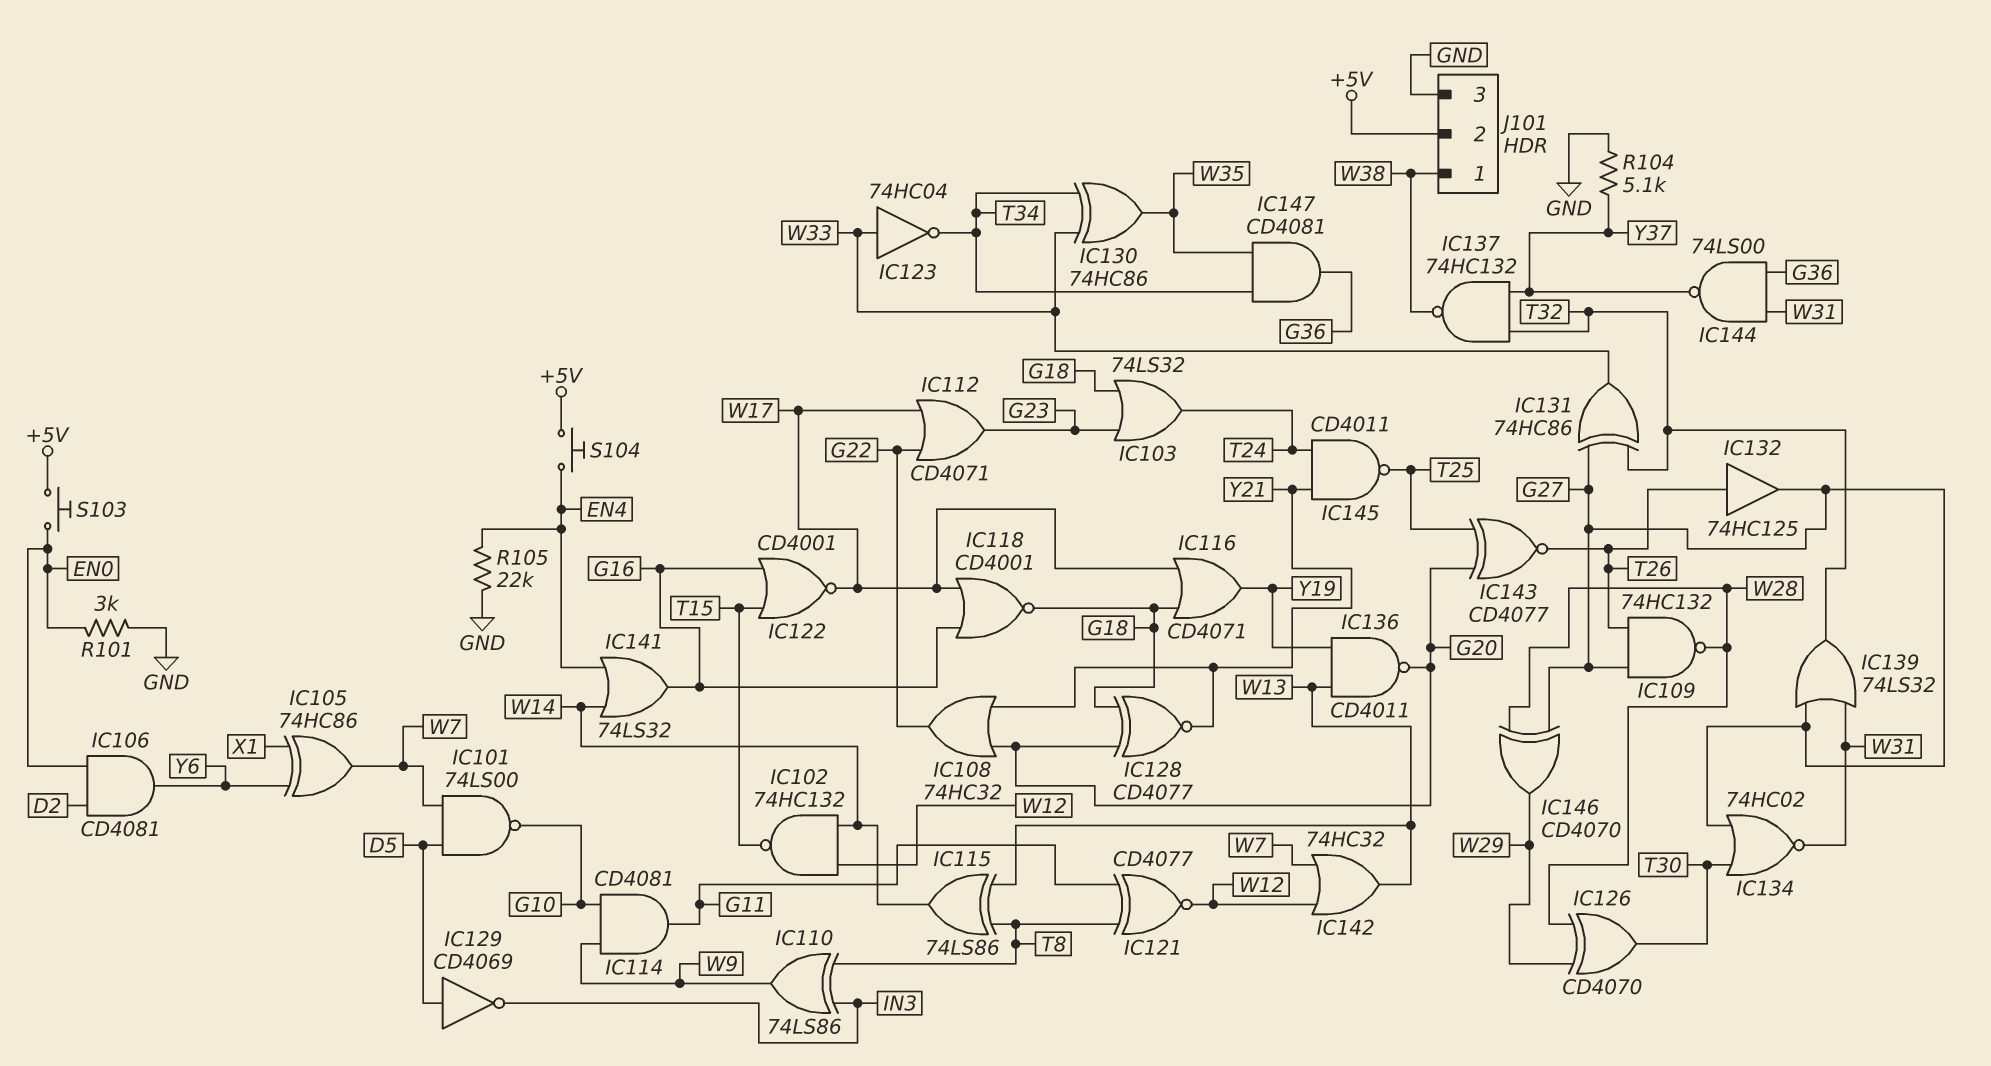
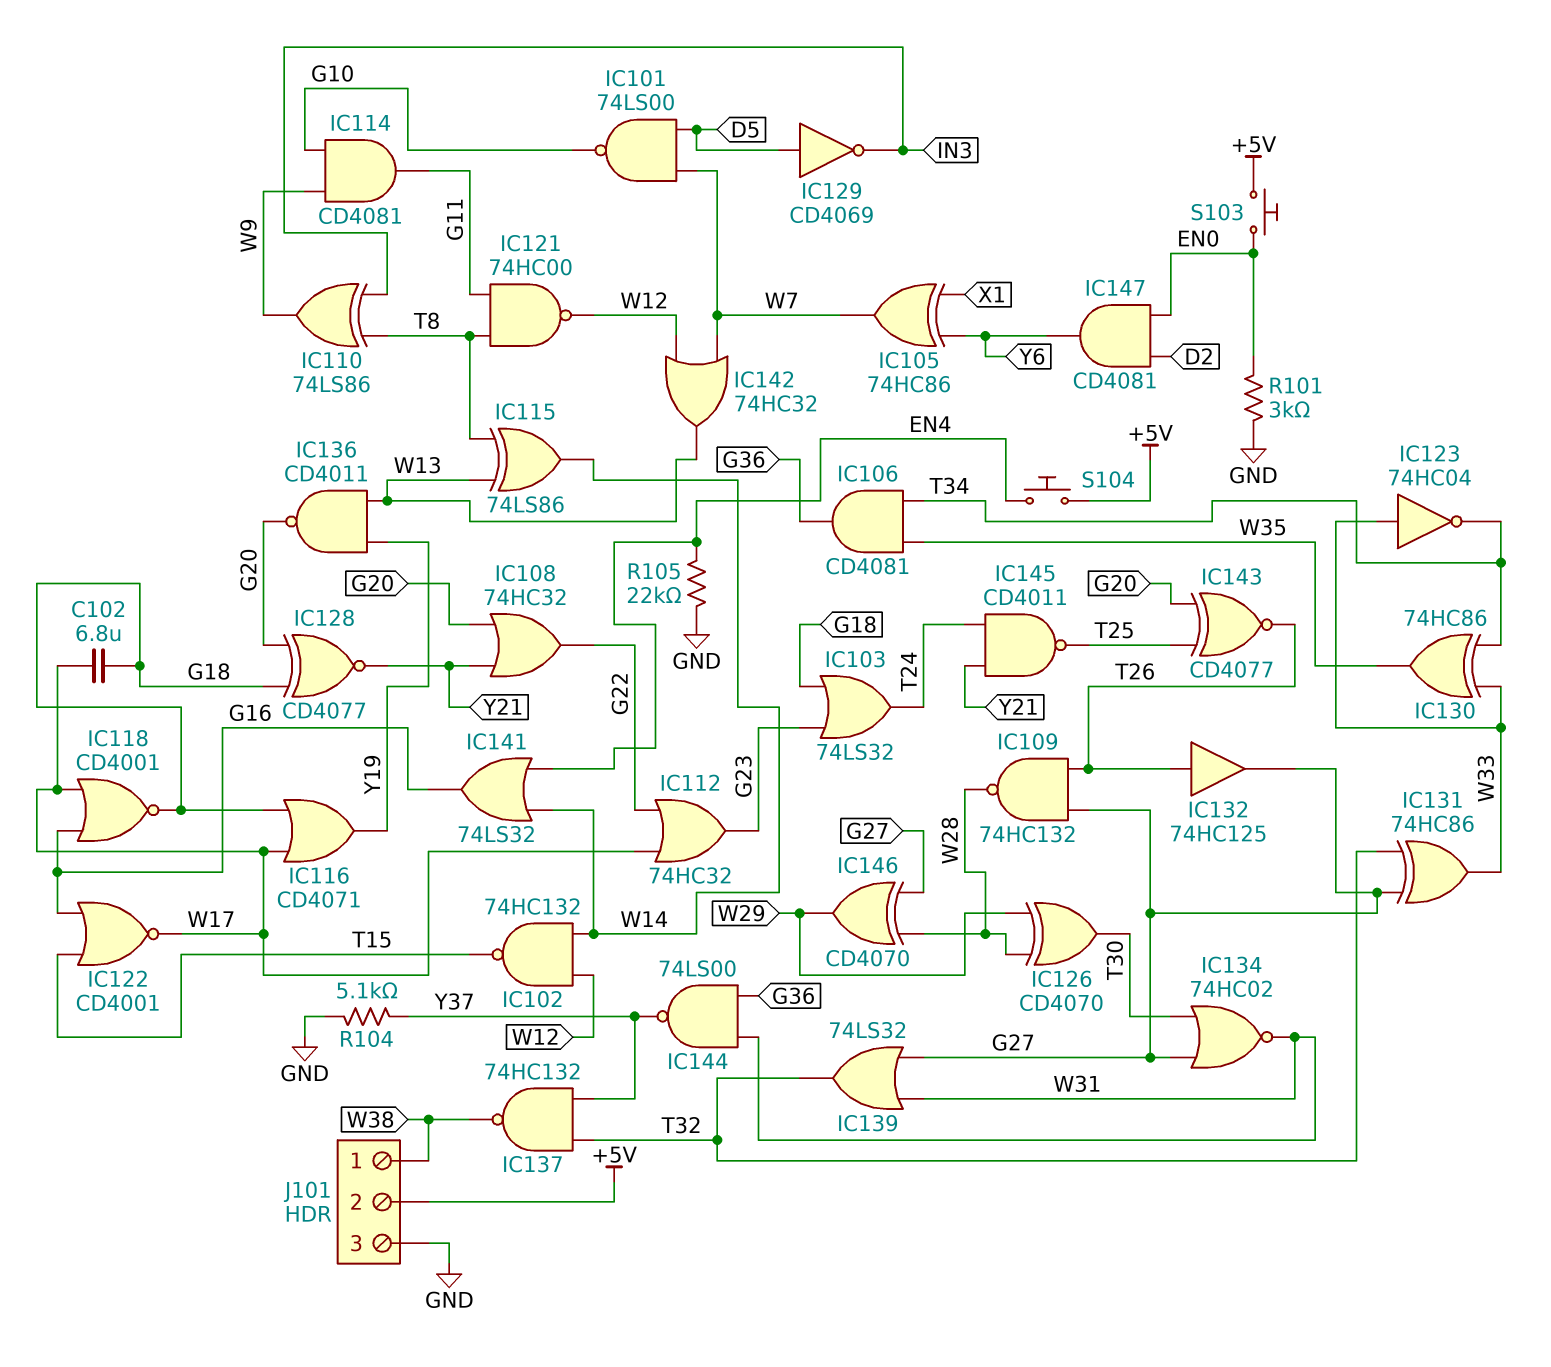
C102: none -> 6.8uF (G18, W17)
IC106: AND CD4081 (in D2, in EN0, out Y6) -> AND CD4081 (in T34, in W35, out G36)
IC112: OR CD4071 (in G22, in W17, out G23) -> OR 74HC32 (in G22, in W17, out G23)
IC121: XNOR CD4077 (in G11, in T8, out W12) -> NAND 74HC00 (in G11, in T8, out W12)
IC147: AND CD4081 (in T34, in W35, out G36) -> AND CD4081 (in D2, in EN0, out Y6)

